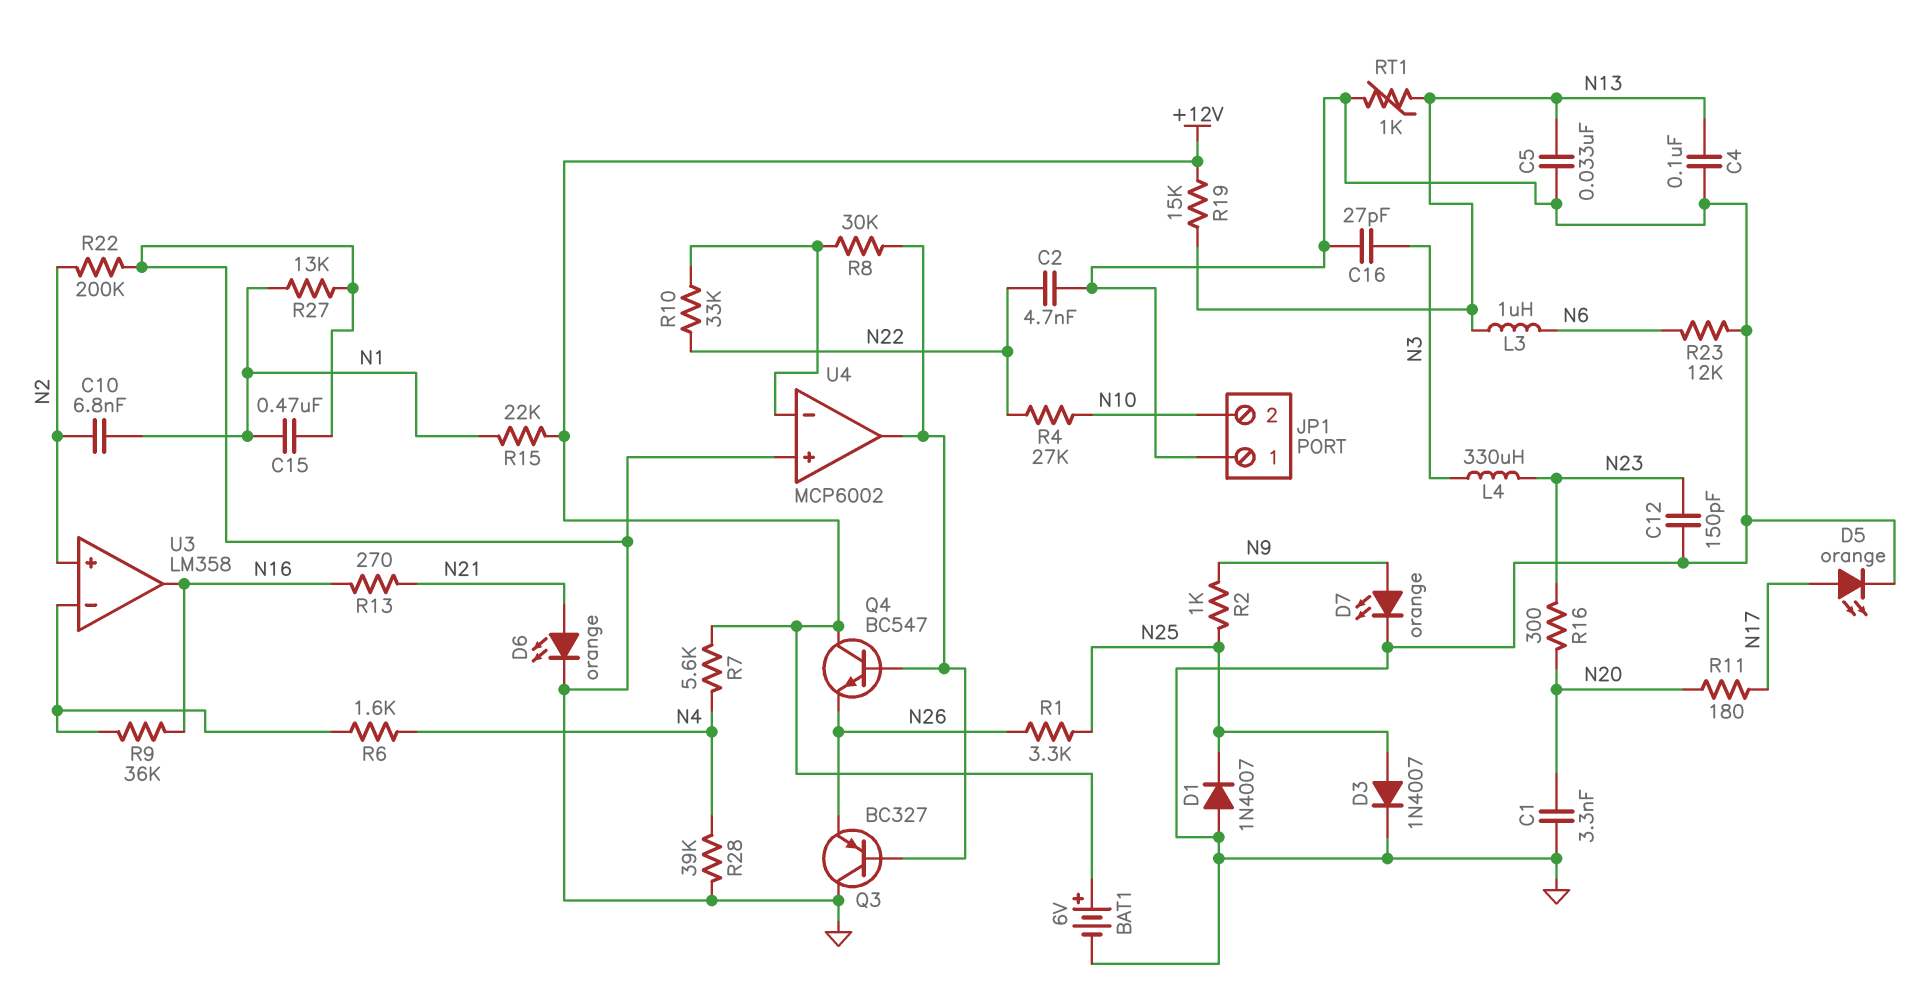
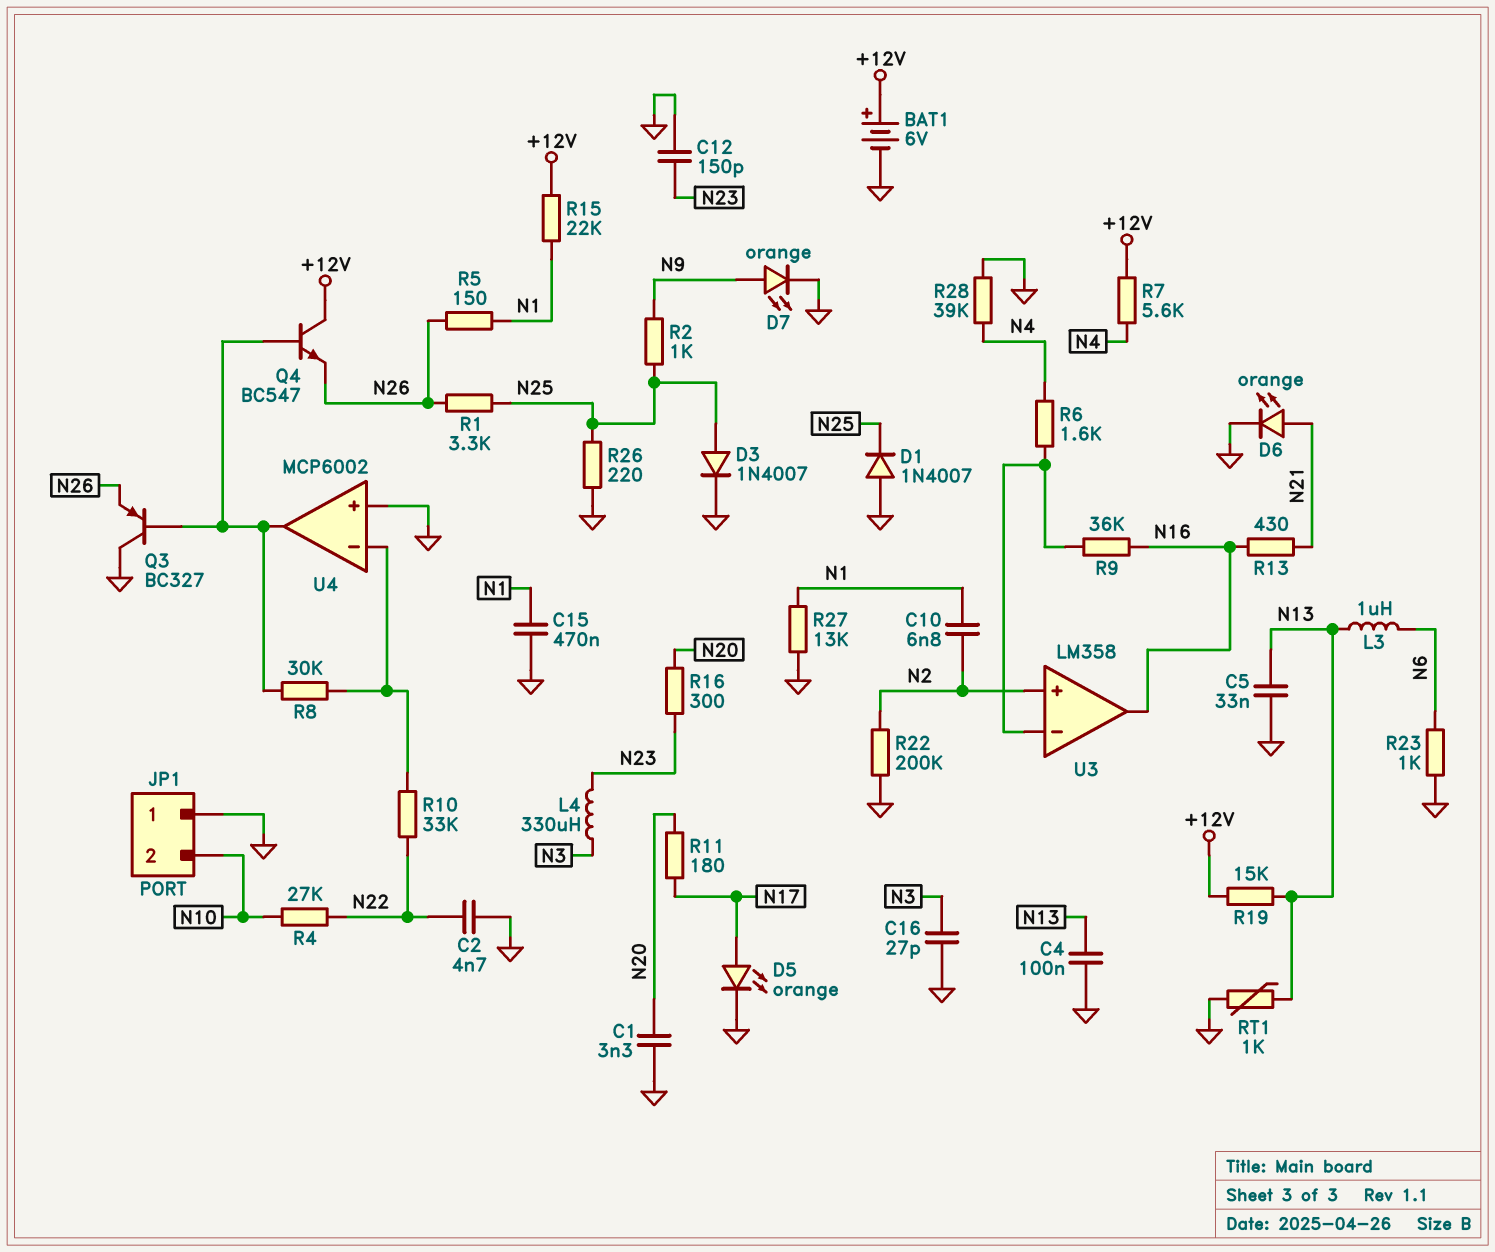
R5: none -> 150 (N1, N26)
R13: 270 (N16, N21) -> 430 (N16, N21)
R23: 12k (GND, N6) -> 1k (GND, N6)
R26: none -> 220 (GND, N25)

